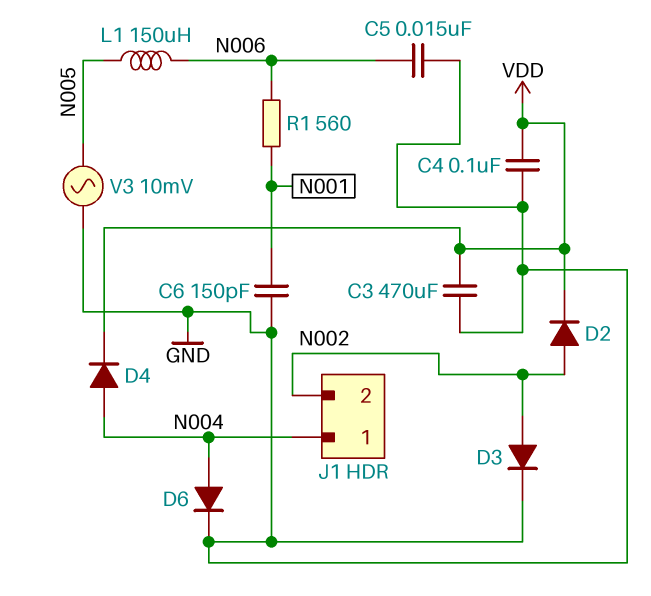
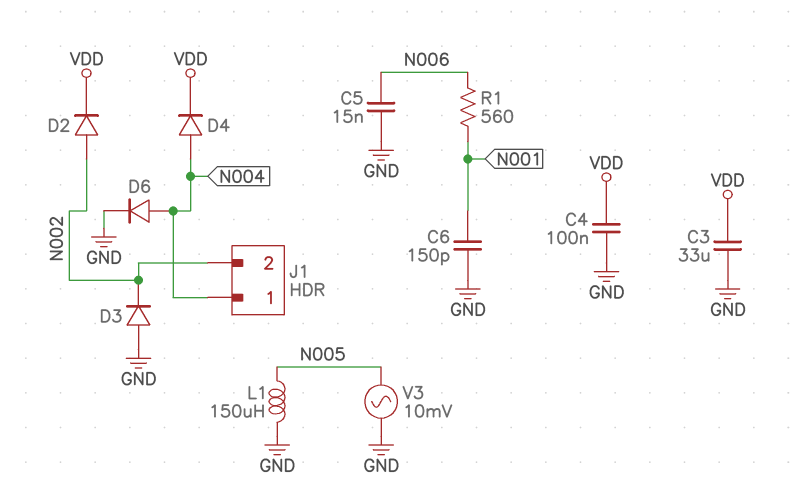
C3: 470uF (GND, VDD) -> 33uF (GND, VDD)
D3: diode (A N002, K GND) -> diode (A GND, K N002)
L1: 150uH (N005, N006) -> 150uH (GND, N005)

